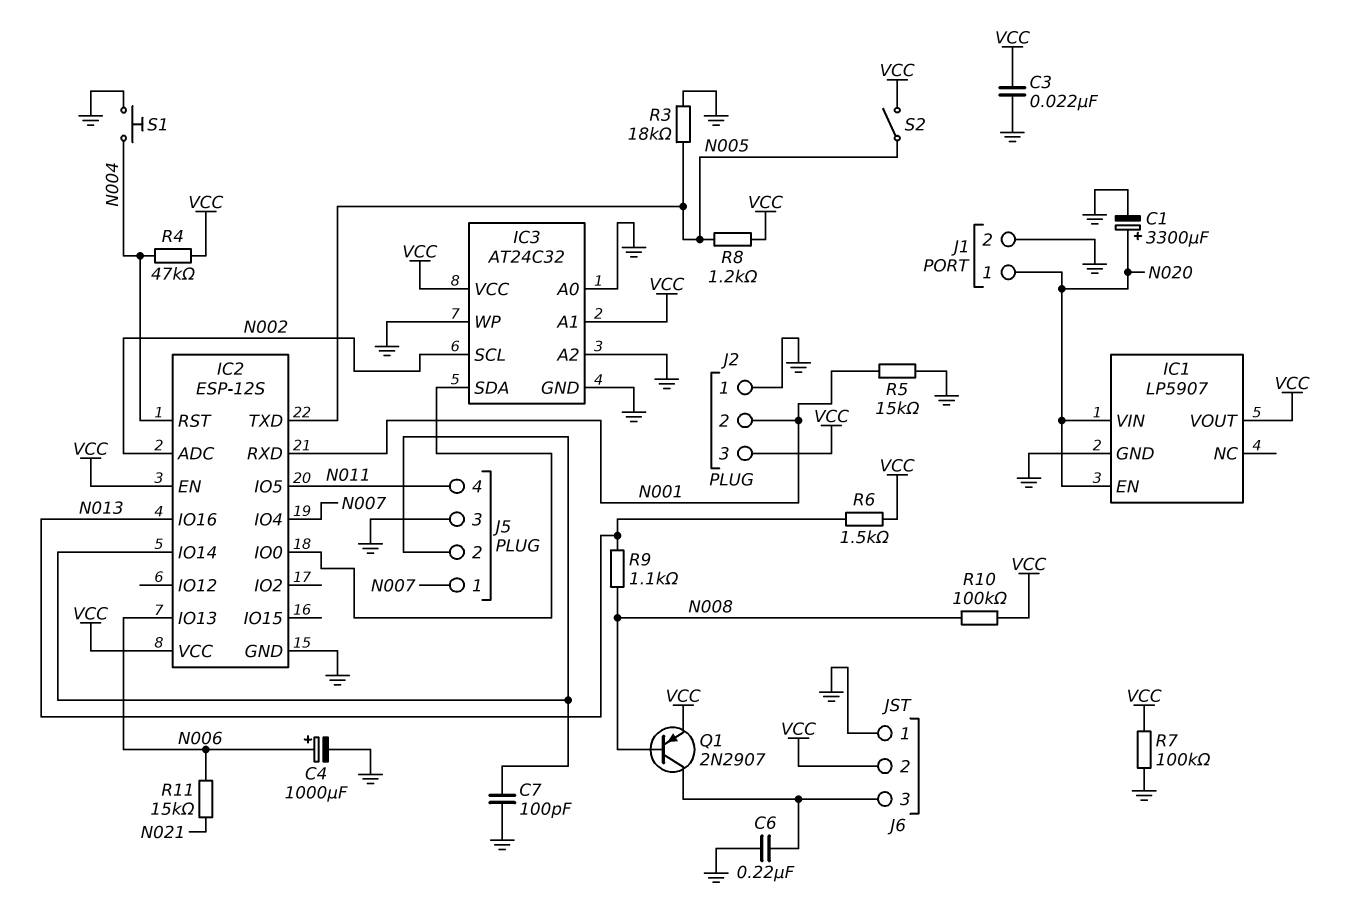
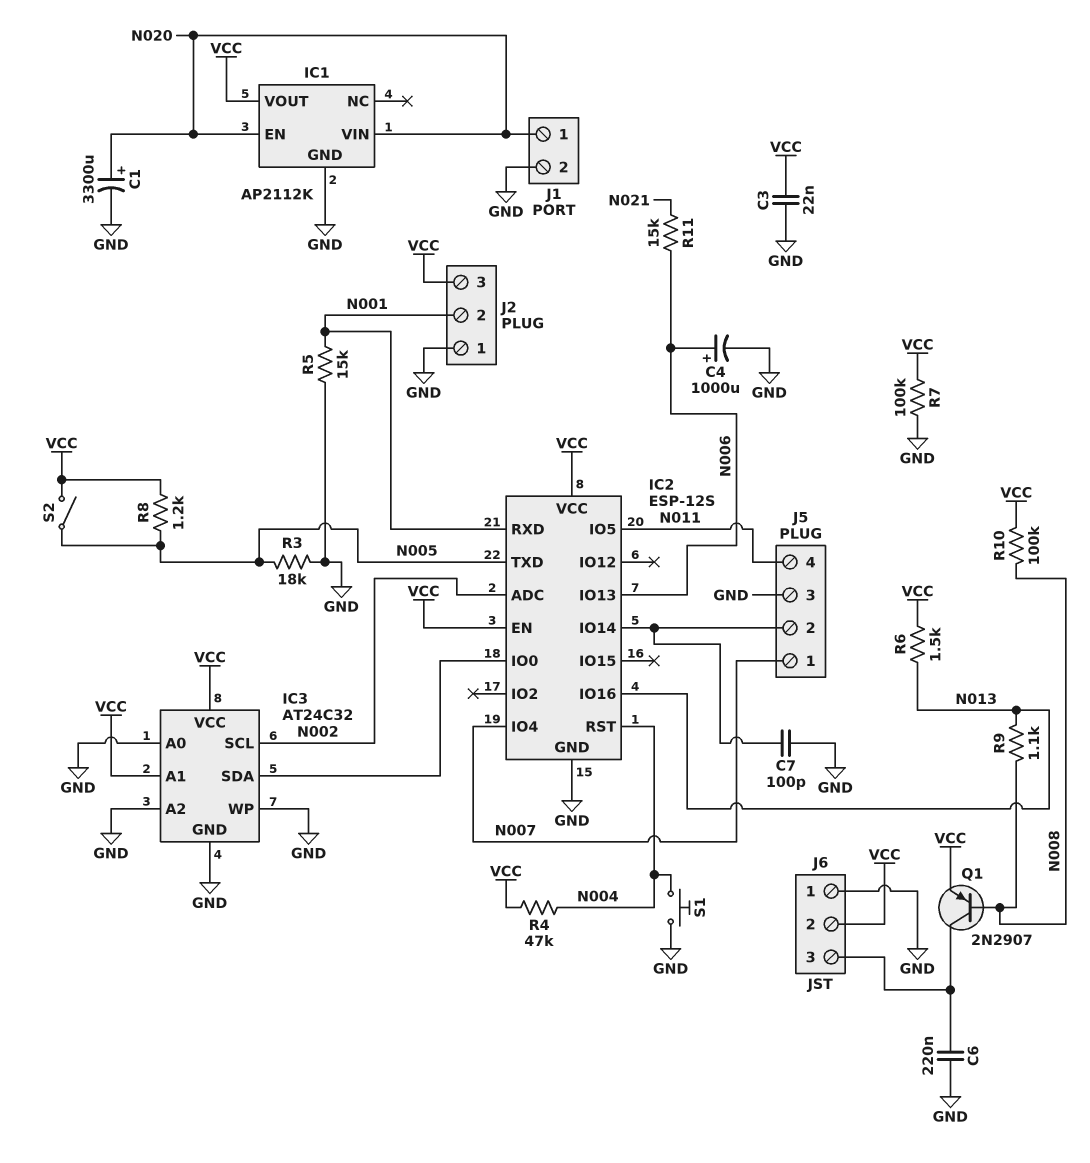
IC1: LP5907 -> AP2112K

